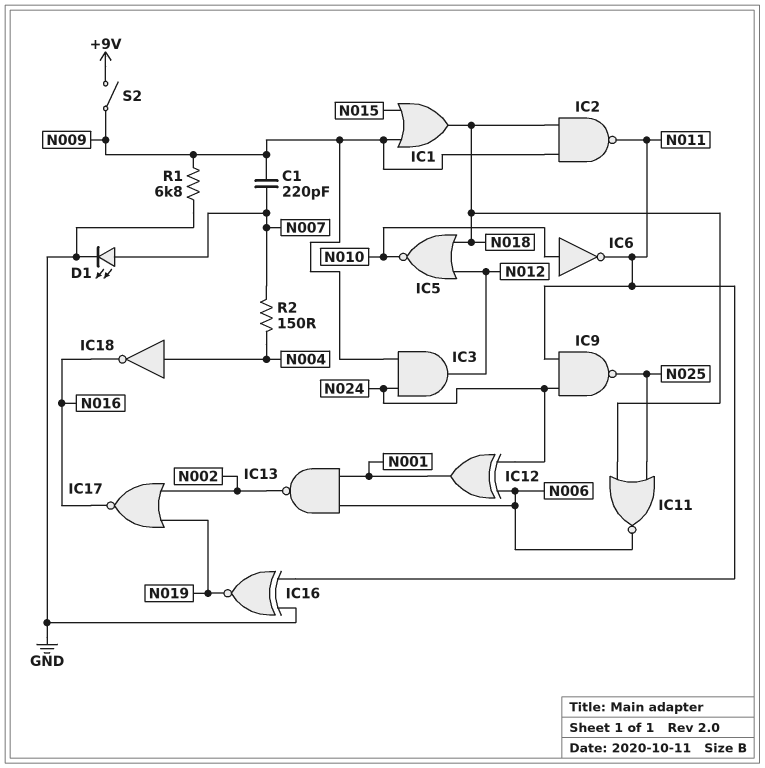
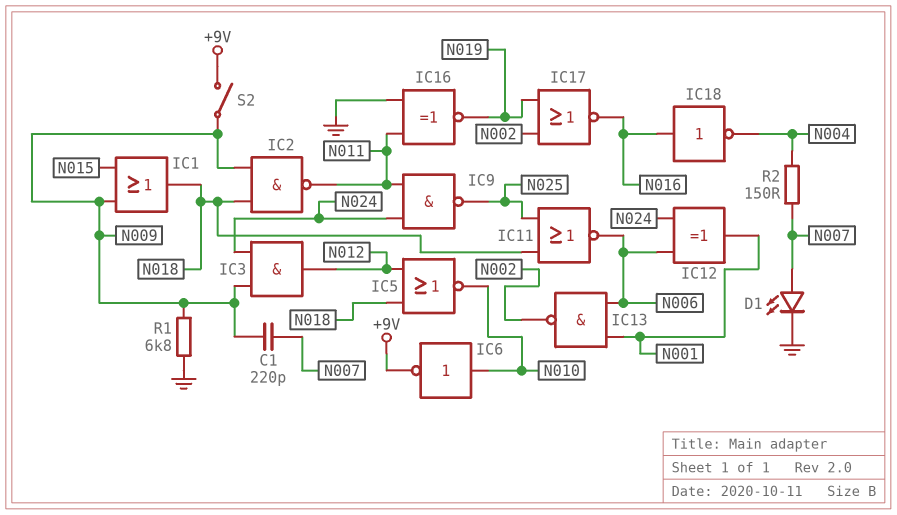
IC6: NOT (in N010, out N011) -> NOT (in N010, out +9V)
IC18: NOT (in N004, out N016) -> NOT (in N016, out N004)

